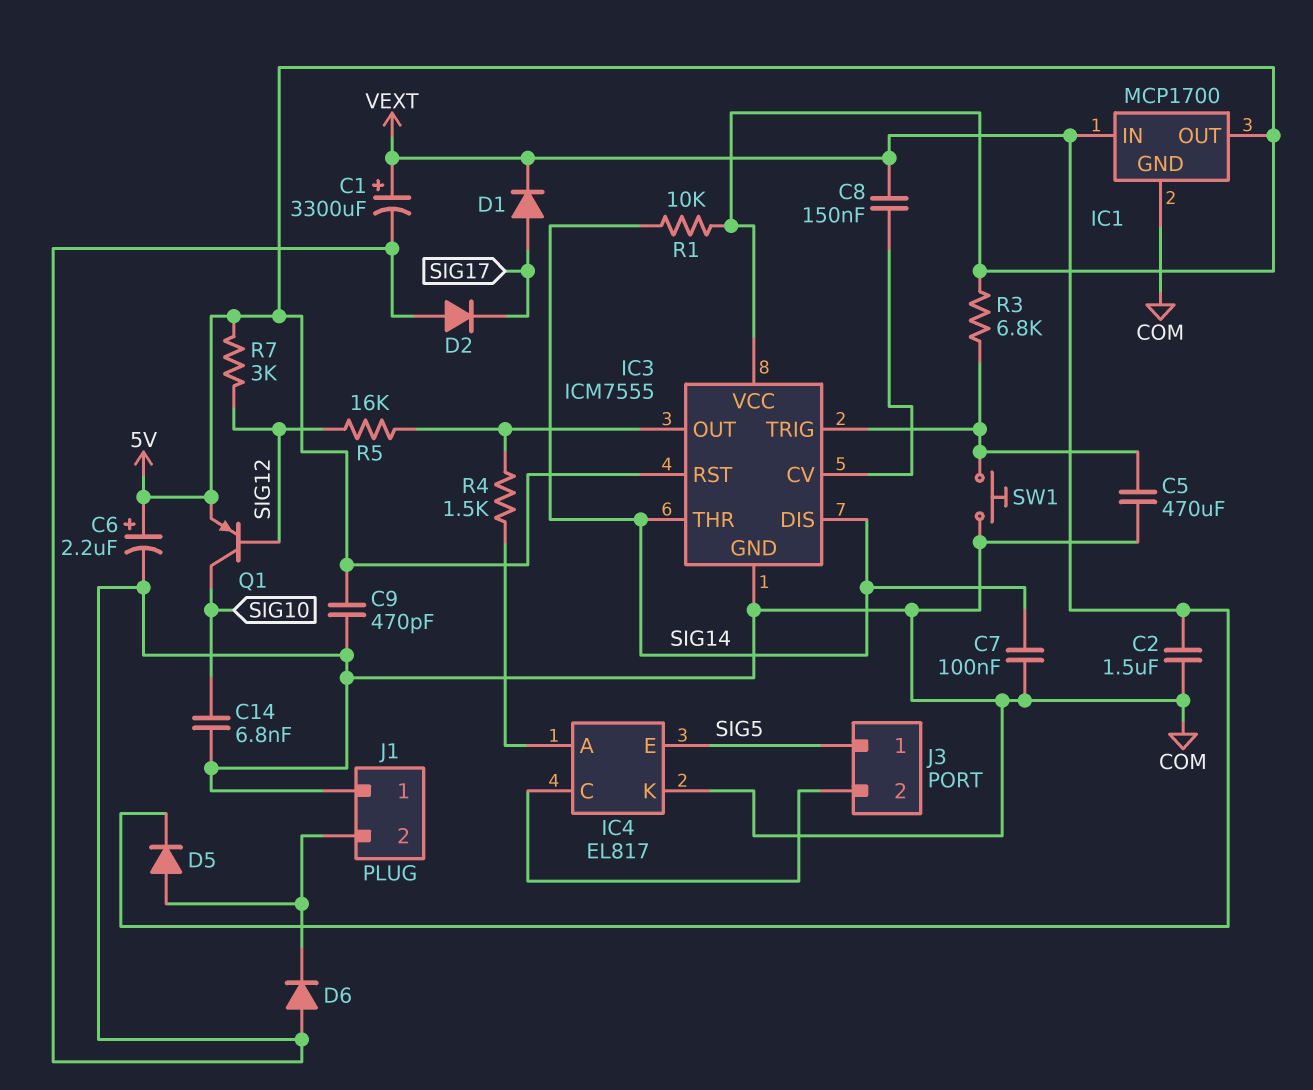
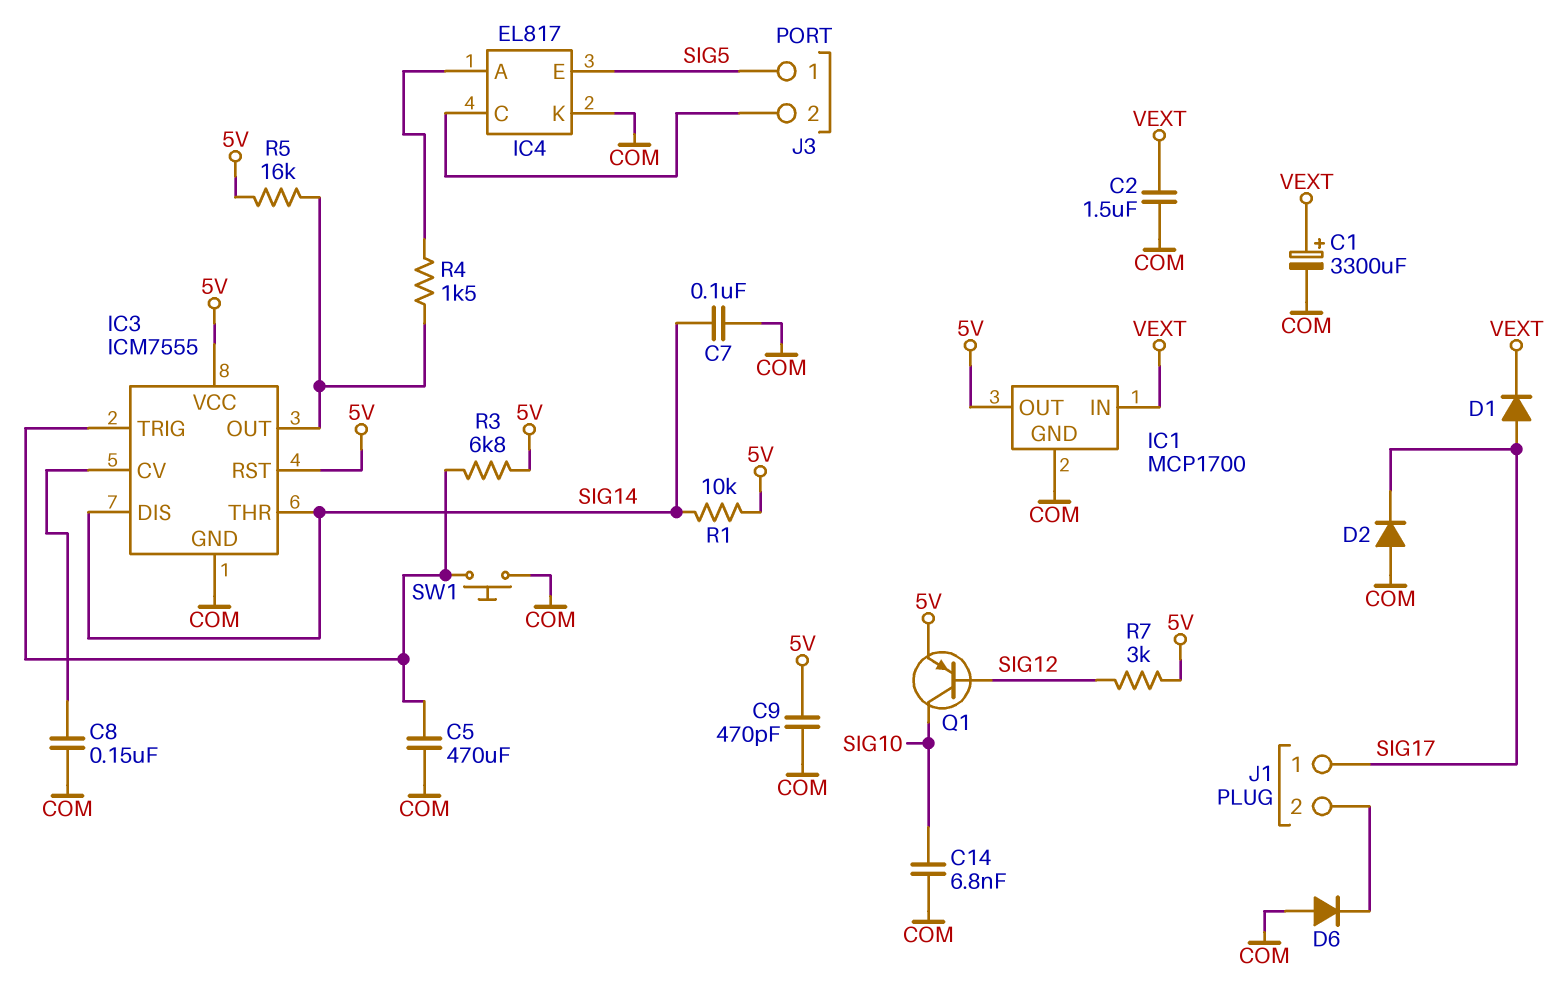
C6: 2.2uF (plus 5V, minus COM) -> none
C8: 150nF (IC3/CV, VEXT) -> 150nF (COM, IC3/CV)
D5: diode (A J1/2, K VEXT) -> none
J1 pin 1: COM -> SIG17
R5: 16k (IC3/OUT, SIG12) -> 16k (5V, IC3/OUT)

